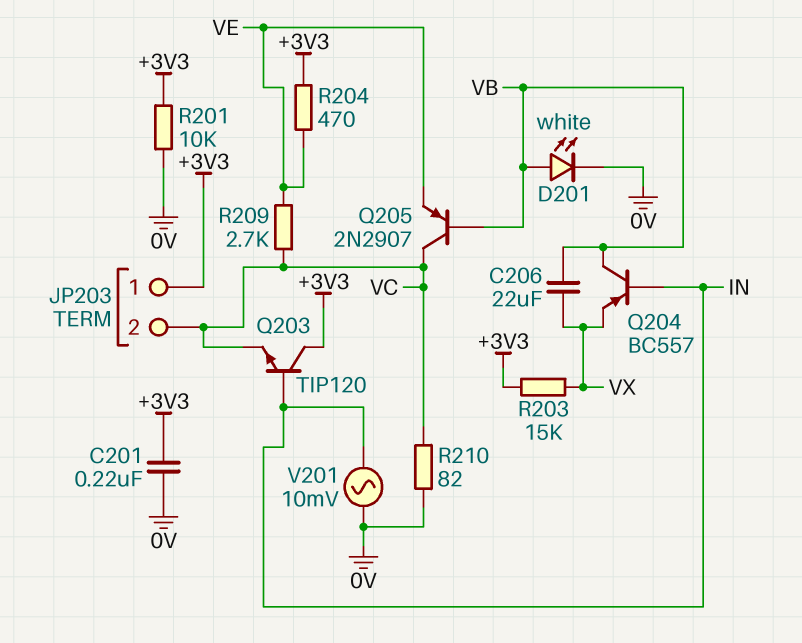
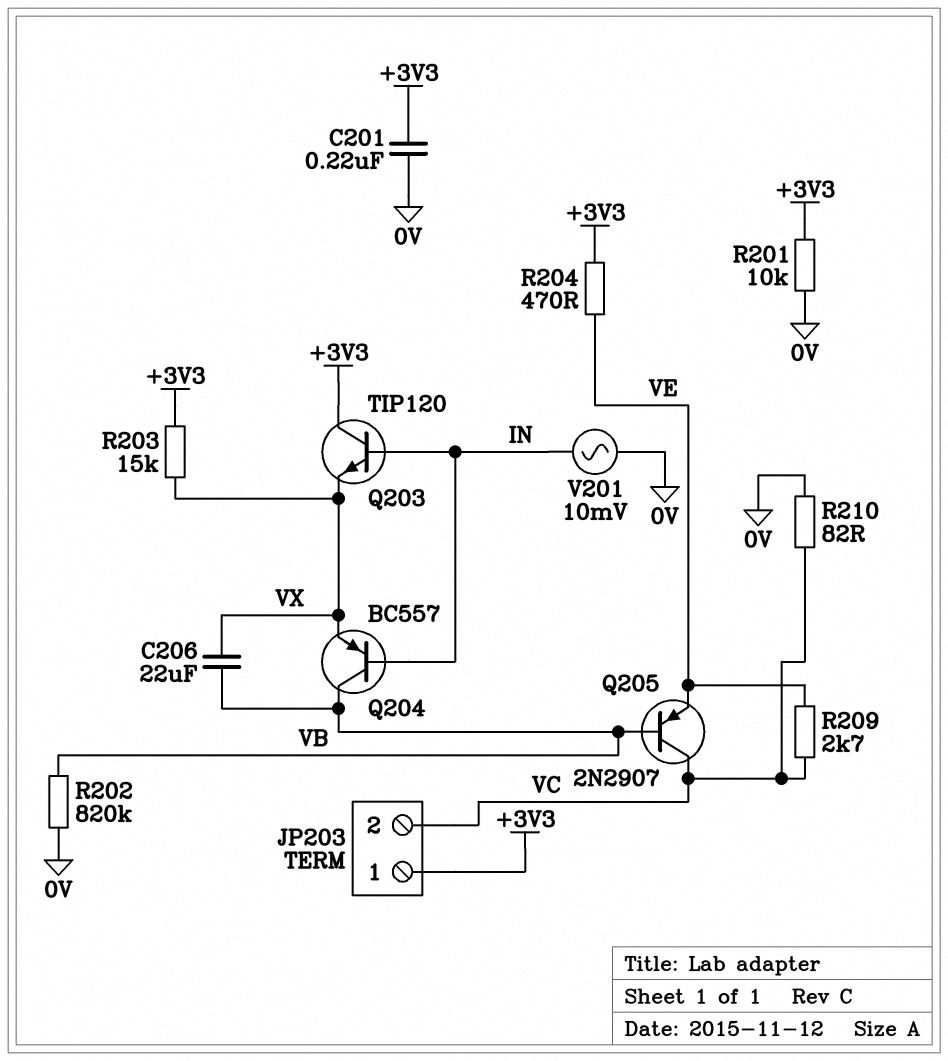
D201: LED white (A VB, K 0V) -> none
Q203: NPN TIP120 (B IN, C +3V3, E VC) -> NPN TIP120 (B IN, C +3V3, E VX)
R202: none -> 820k (0V, VB)

